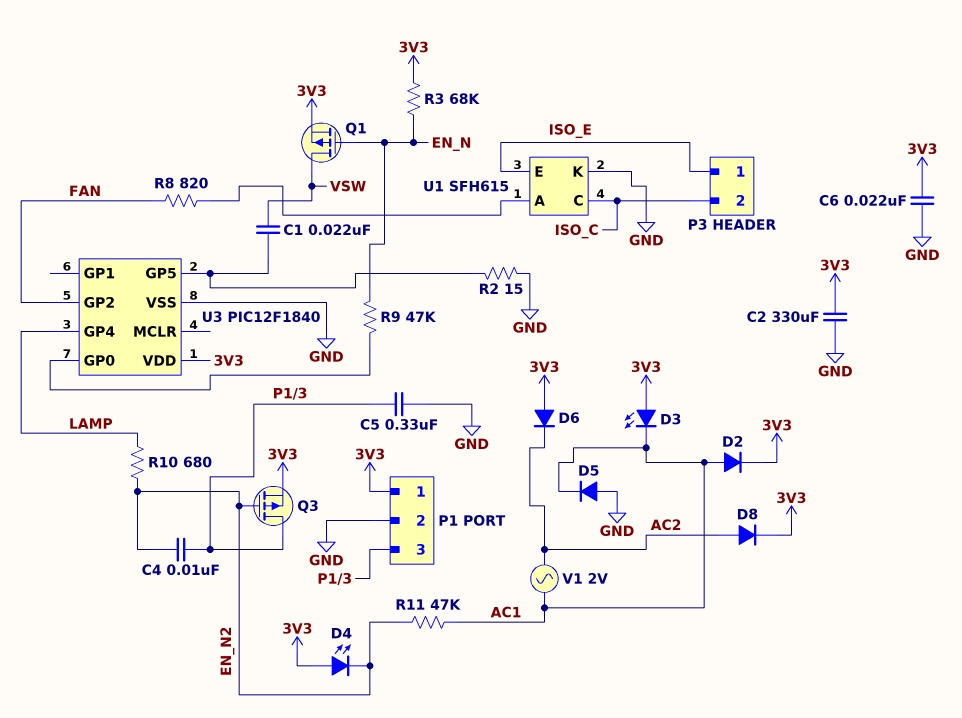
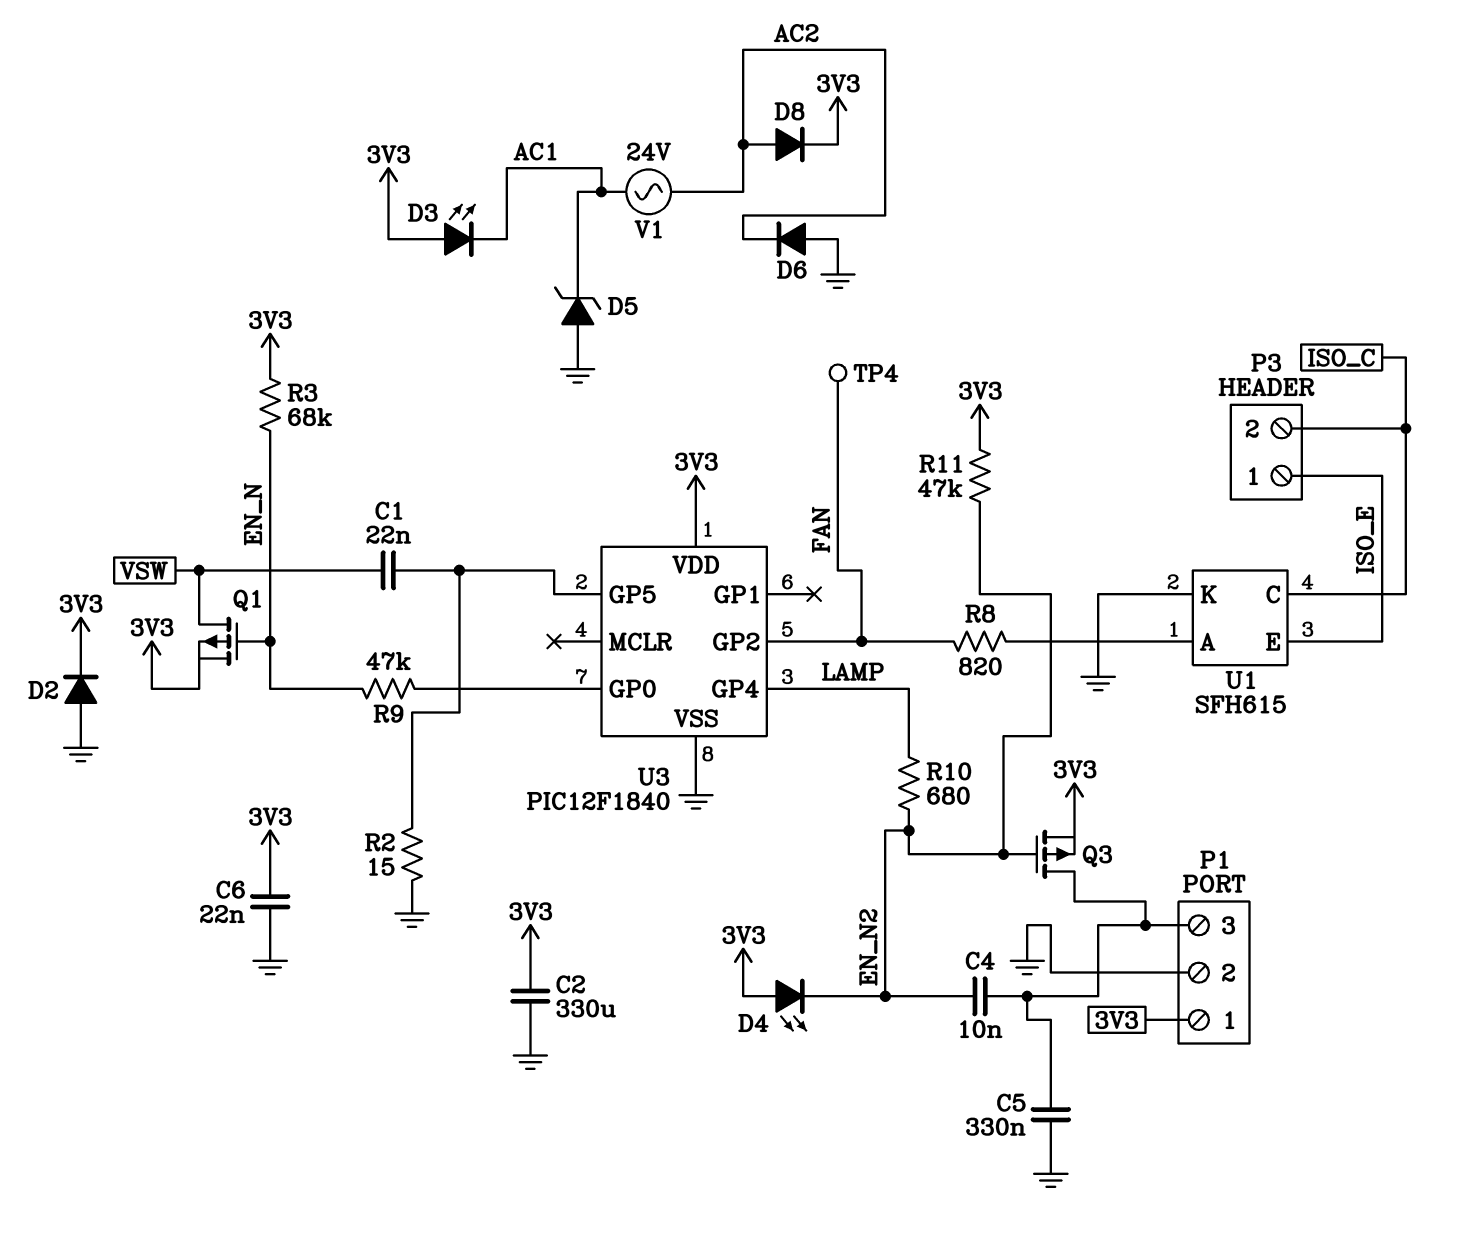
D2: diode (A AC1, K 3V3) -> diode (A GND, K 3V3)
D5: diode (A GND, K AC1) -> zener (A GND, K AC1)
D6: diode (A 3V3, K AC2) -> diode (A GND, K AC2)
R11: 47k (AC1, EN_N2) -> 47k (3V3, EN_N2)
TP4: none -> test point (FAN)
V1: AC 2V (AC1, AC2) -> AC 24V (AC1, AC2)

